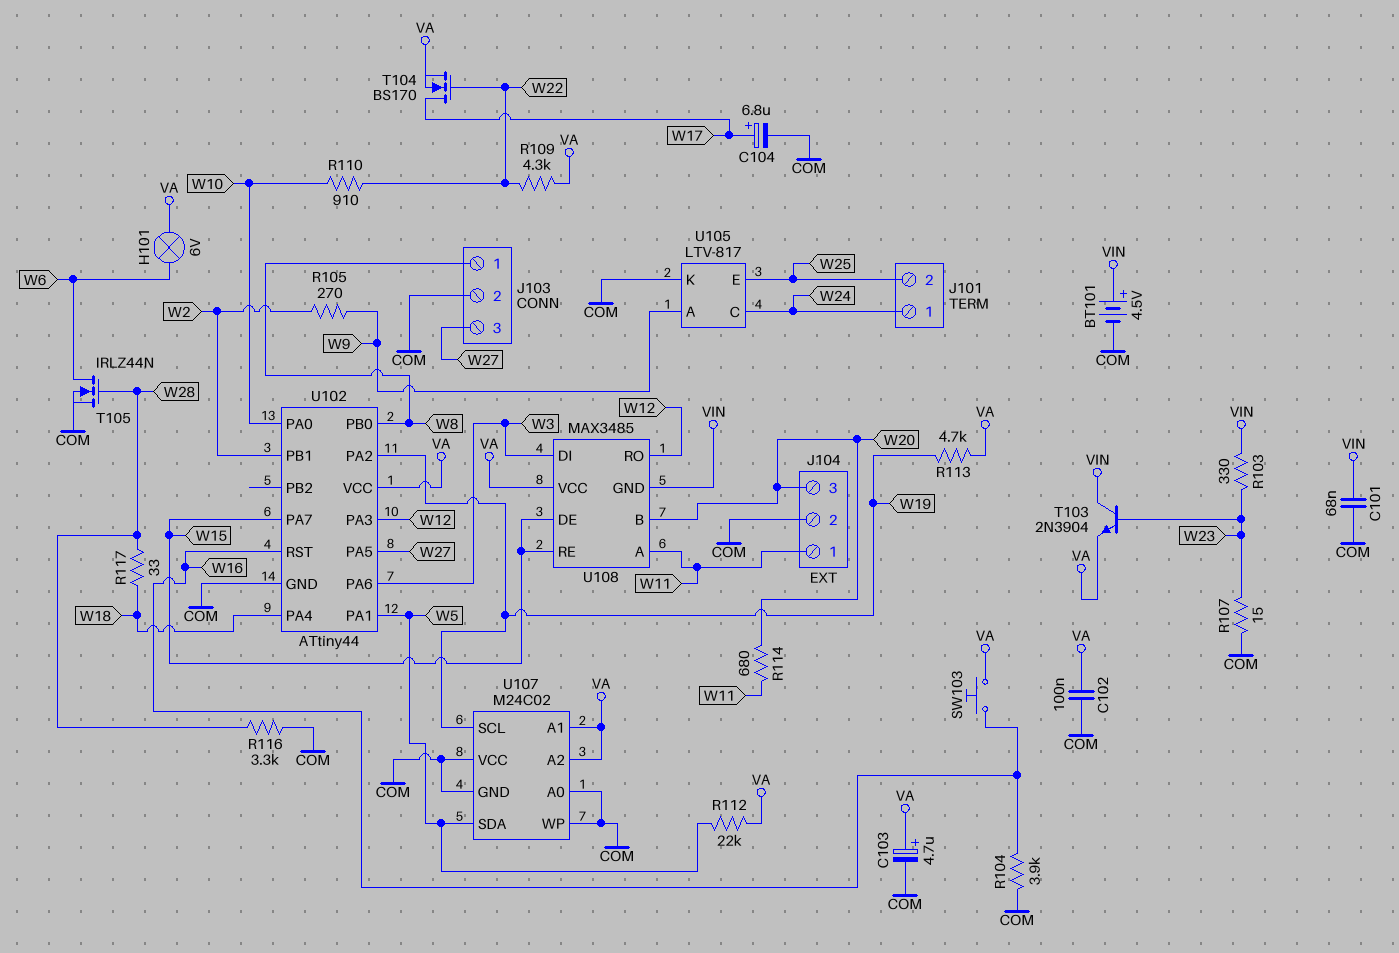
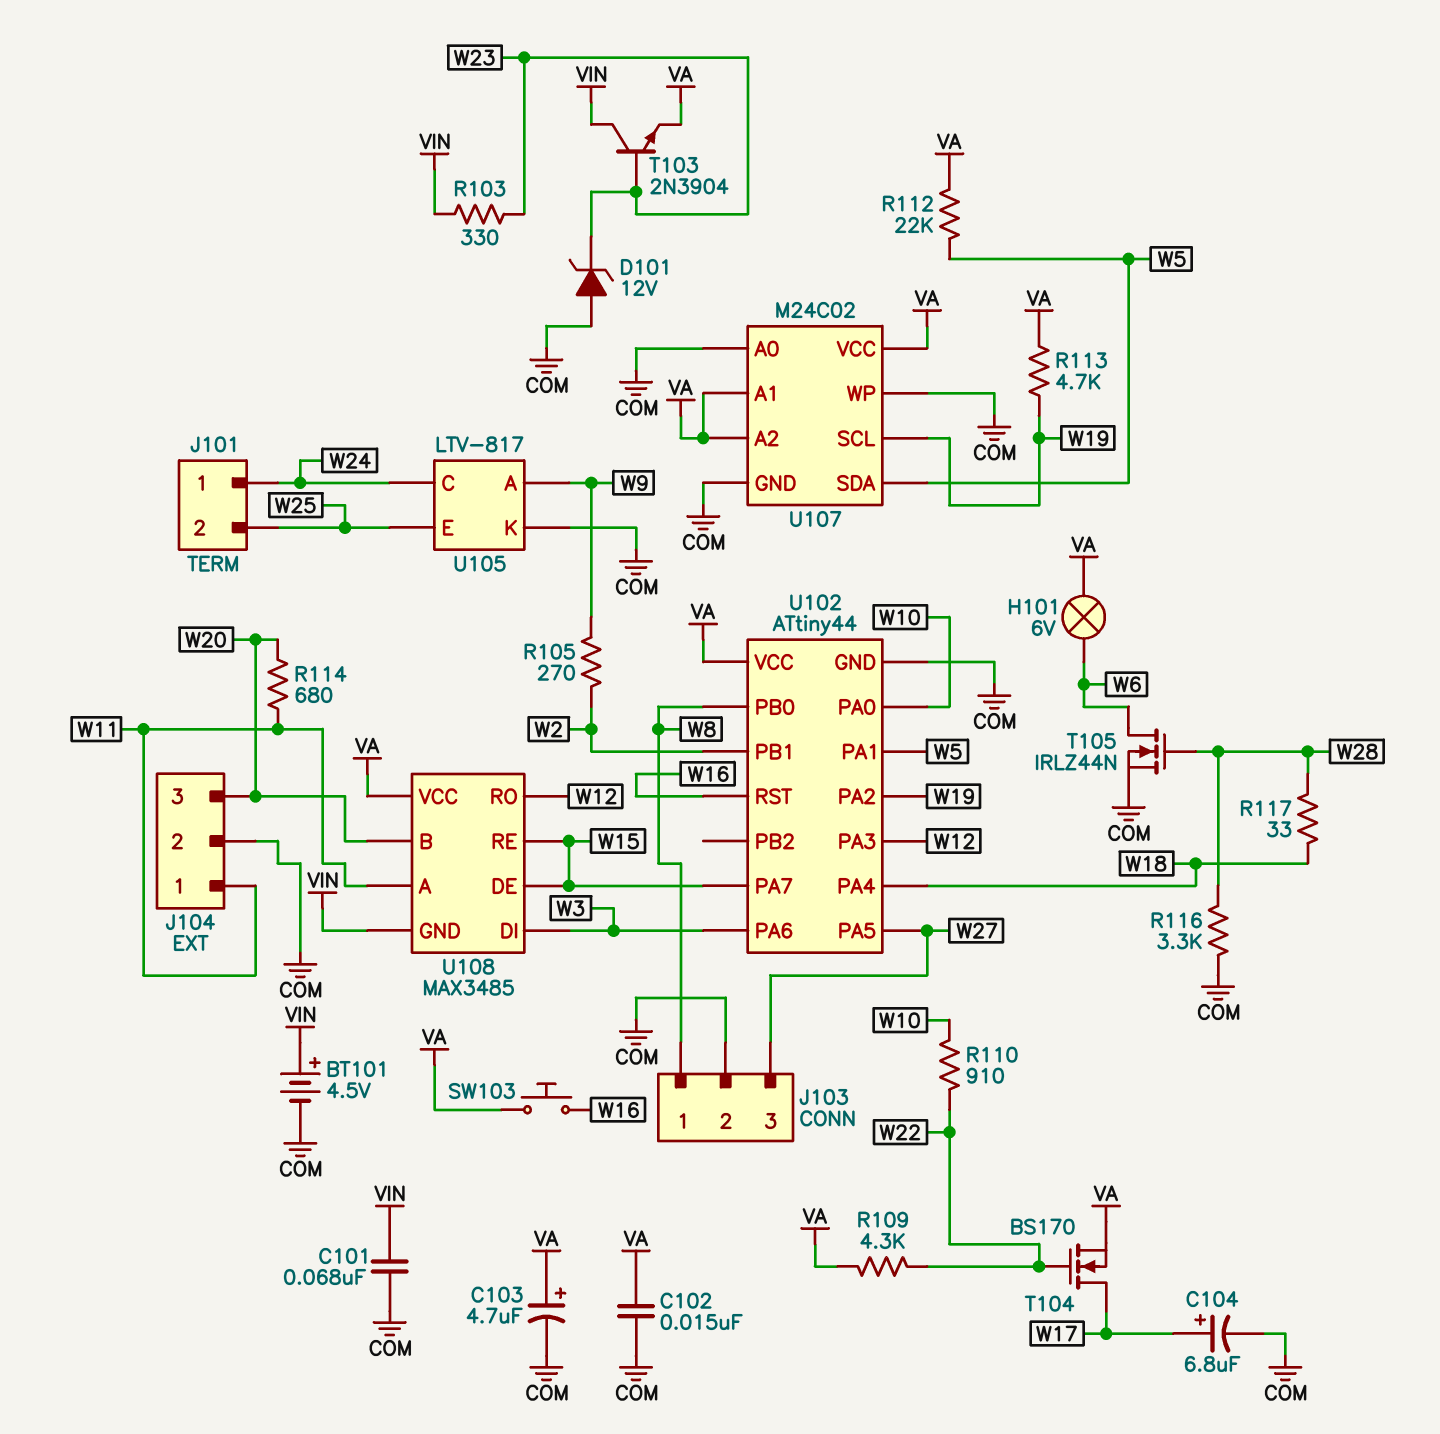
C102: 100nF (COM, VA) -> 15nF (COM, VA)
D101: none -> zener 12V (A COM, K W23)
R104: 3.9k (COM, W16) -> none
R107: 15 (COM, W23) -> none
U107 pin VCC: COM -> VA

